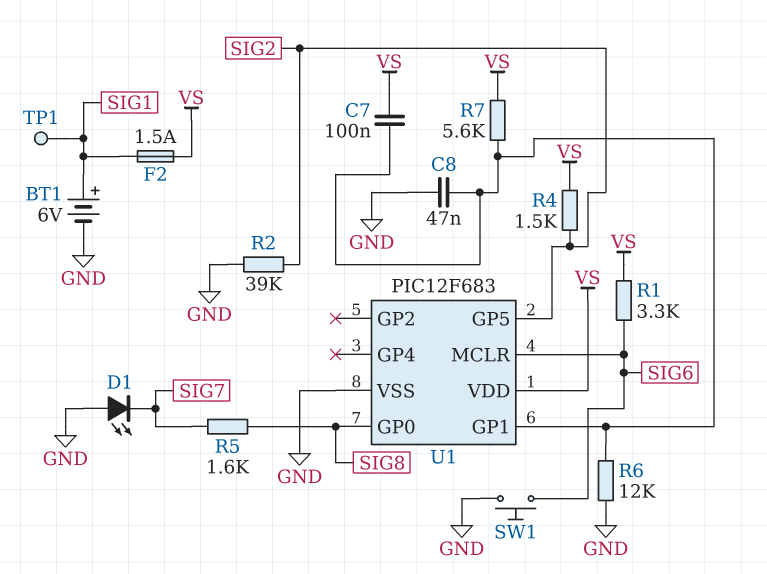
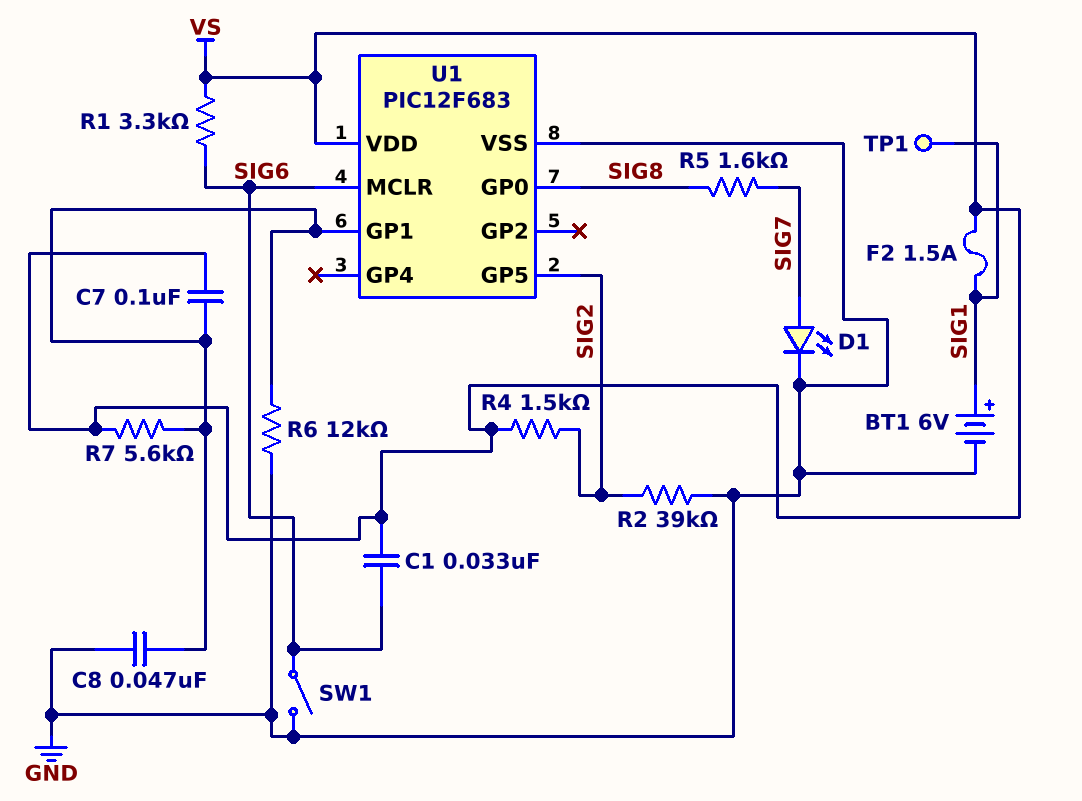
C1: none -> 33nF (SIG6, VS)
D1: LED (A GND, K SIG7) -> LED (A SIG7, K GND)
SW1: button (GND, SIG6) -> switch (GND, SIG6)

